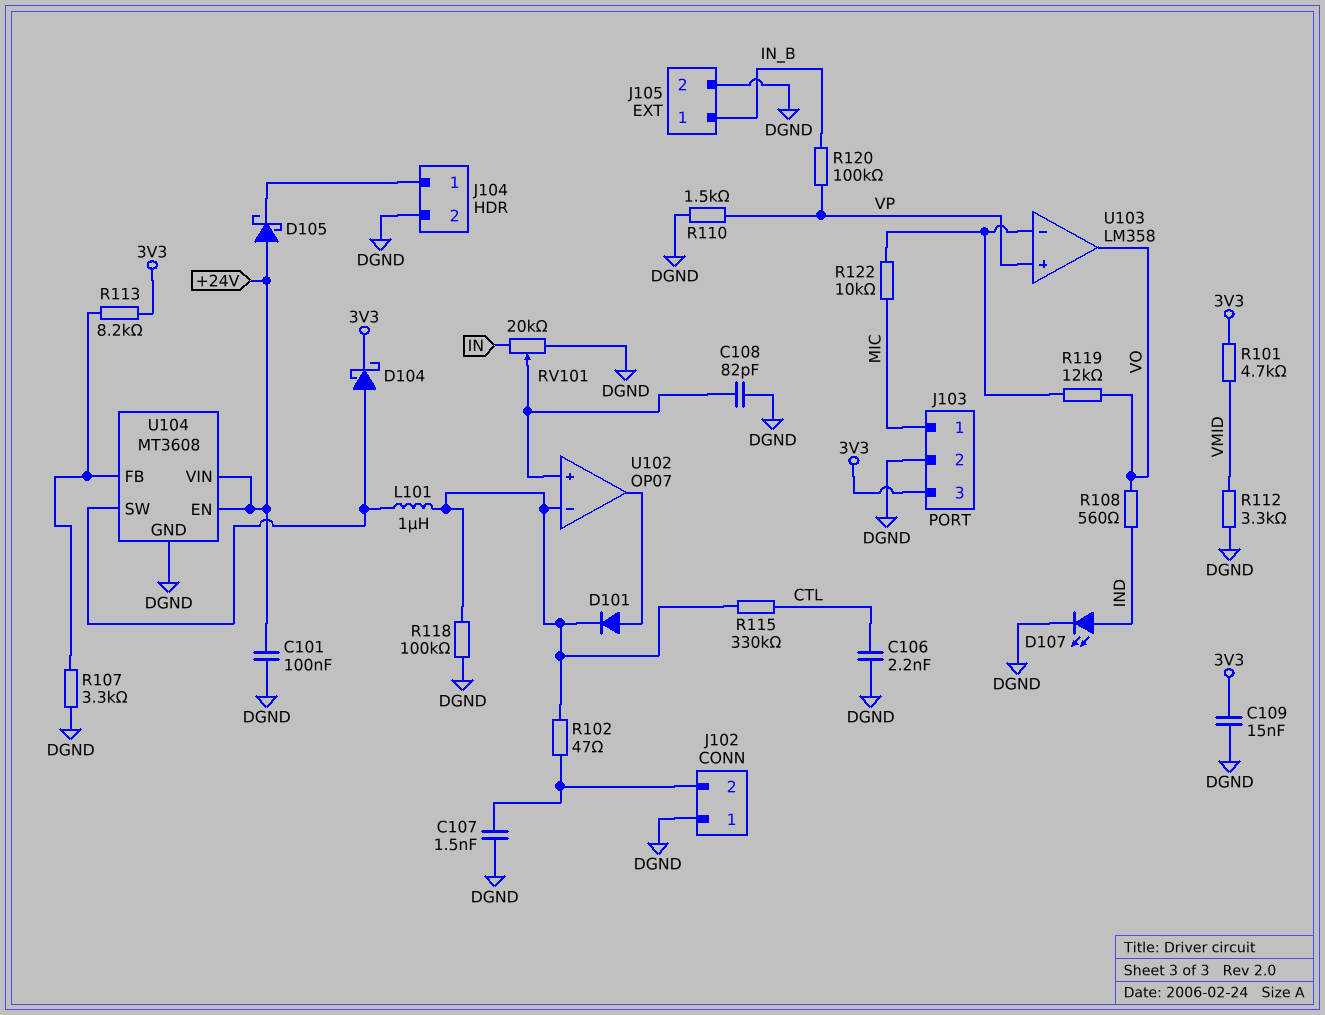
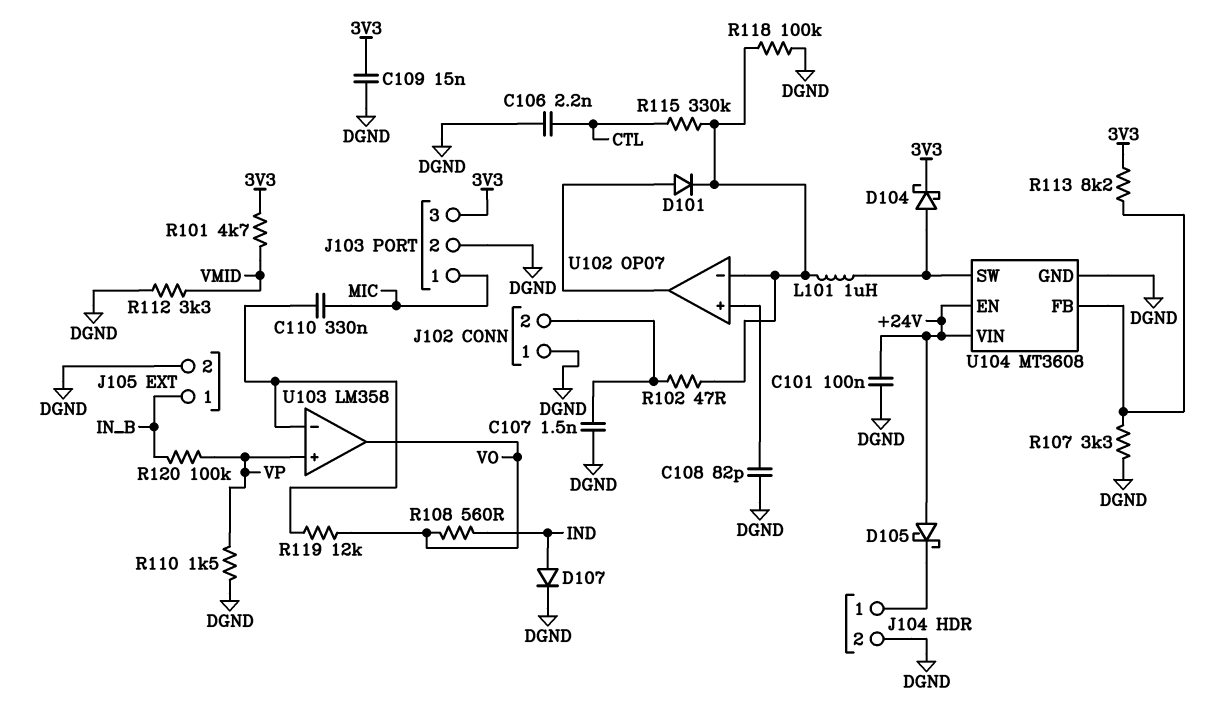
C110: none -> 330nF (MIC, U103/in-)
D107: LED (A IND, K DGND) -> diode (A IND, K DGND)
R122: 10k (MIC, U103/in-) -> none
RV101: 20k (DGND, IN, wiper U102/in+) -> none

